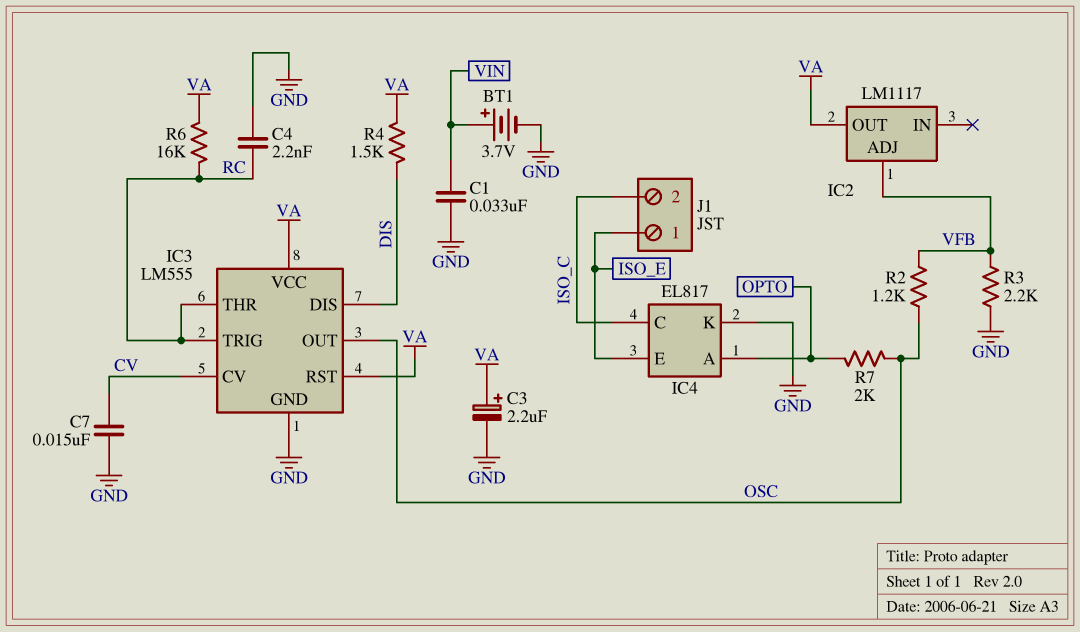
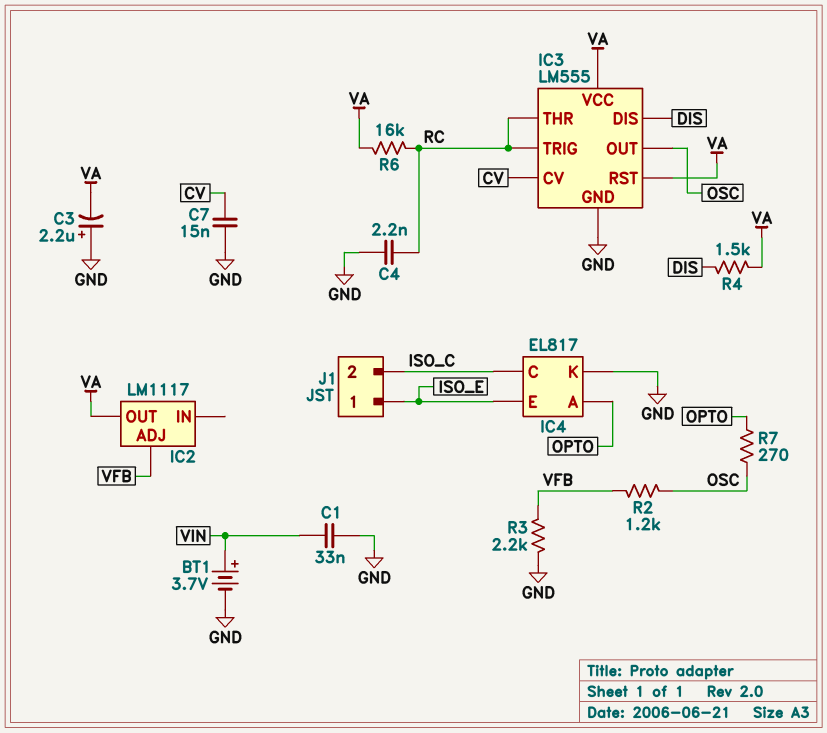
C3: 2.2uF (plus VA, minus GND) -> 2.2uF (plus GND, minus VA)
R7: 2k (OPTO, OSC) -> 270 (OPTO, OSC)

